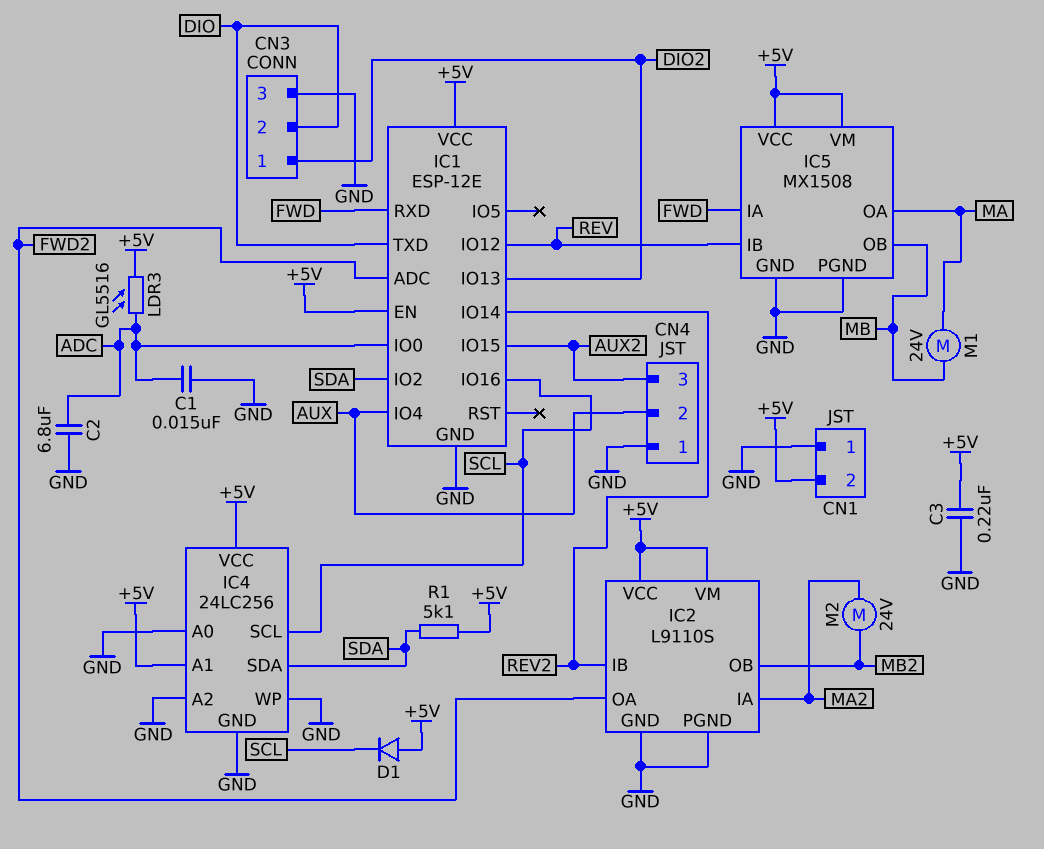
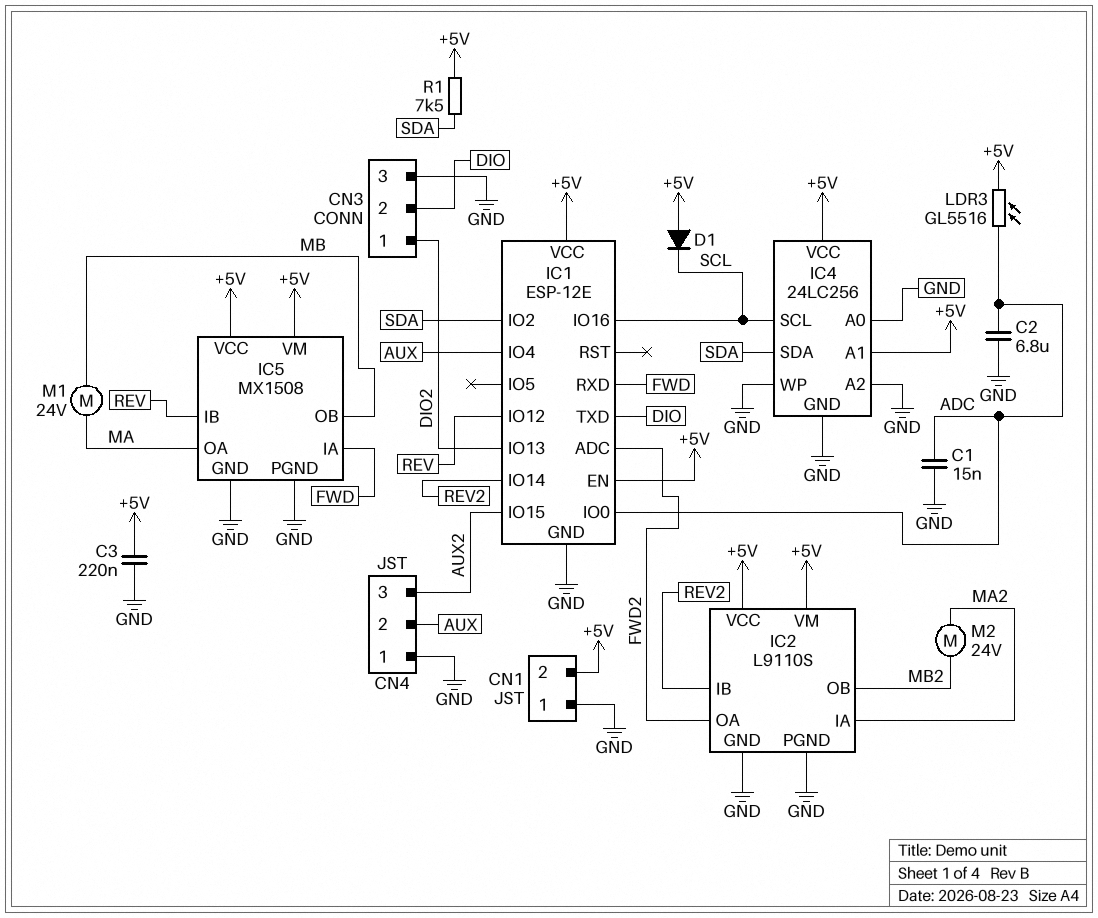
R1: 5.1k (+5V, SDA) -> 7.5k (+5V, SDA)

